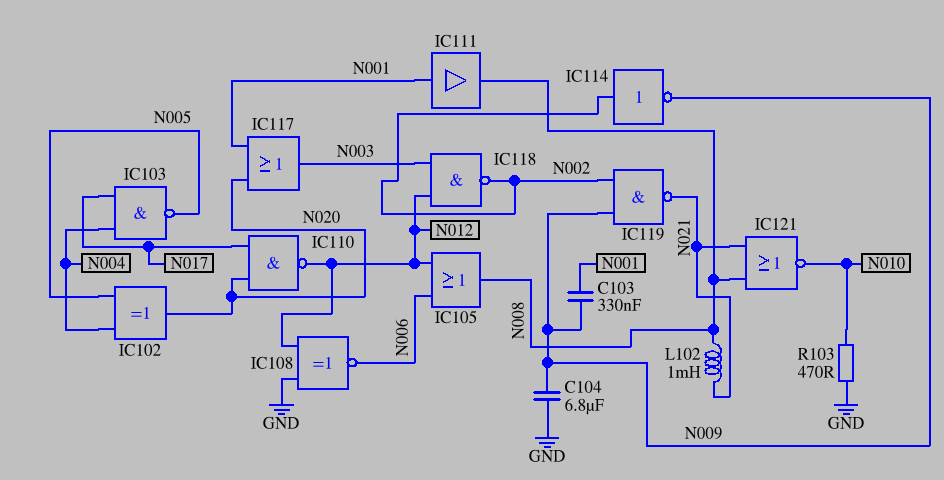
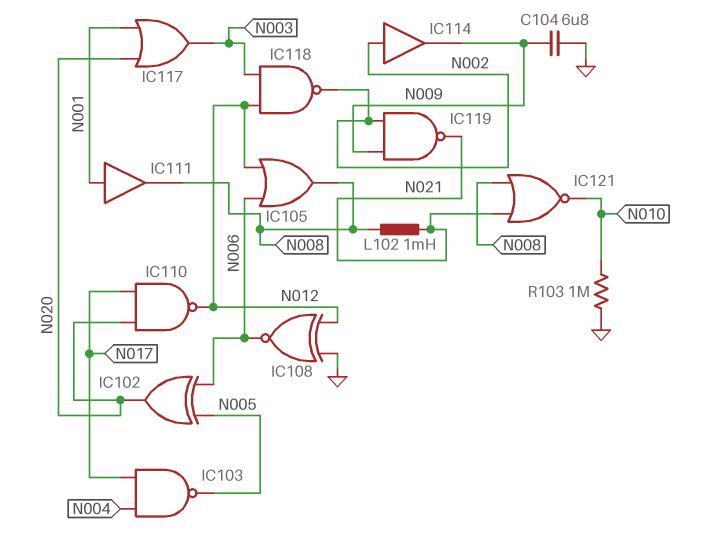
C103: 330nF (N001, N009) -> none
IC102: XOR (in N004, in N005, out N020) -> XOR (in N005, in N006, out N020)
IC114: NOT (in N002, out N009) -> buffer (in N002, out N009)
R103: 470 (GND, N010) -> 1M (GND, N010)

